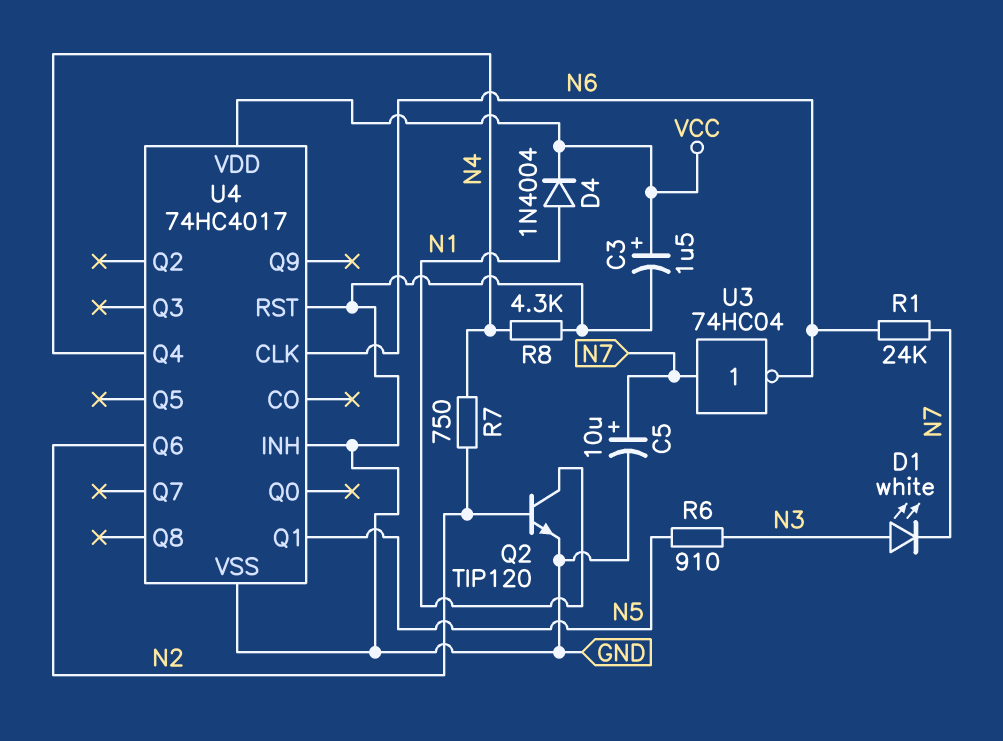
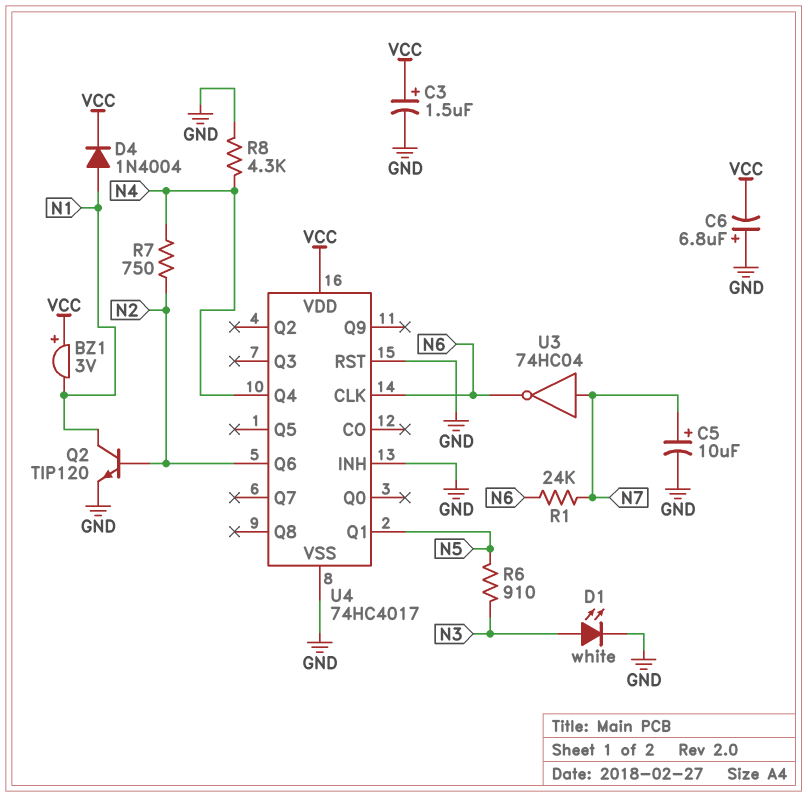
BZ1: none -> buzzer 3V (plus VCC, minus N1)
C6: none -> 6.8uF (plus GND, minus VCC)
D1: LED white (A N3, K N7) -> LED white (A N3, K GND)

